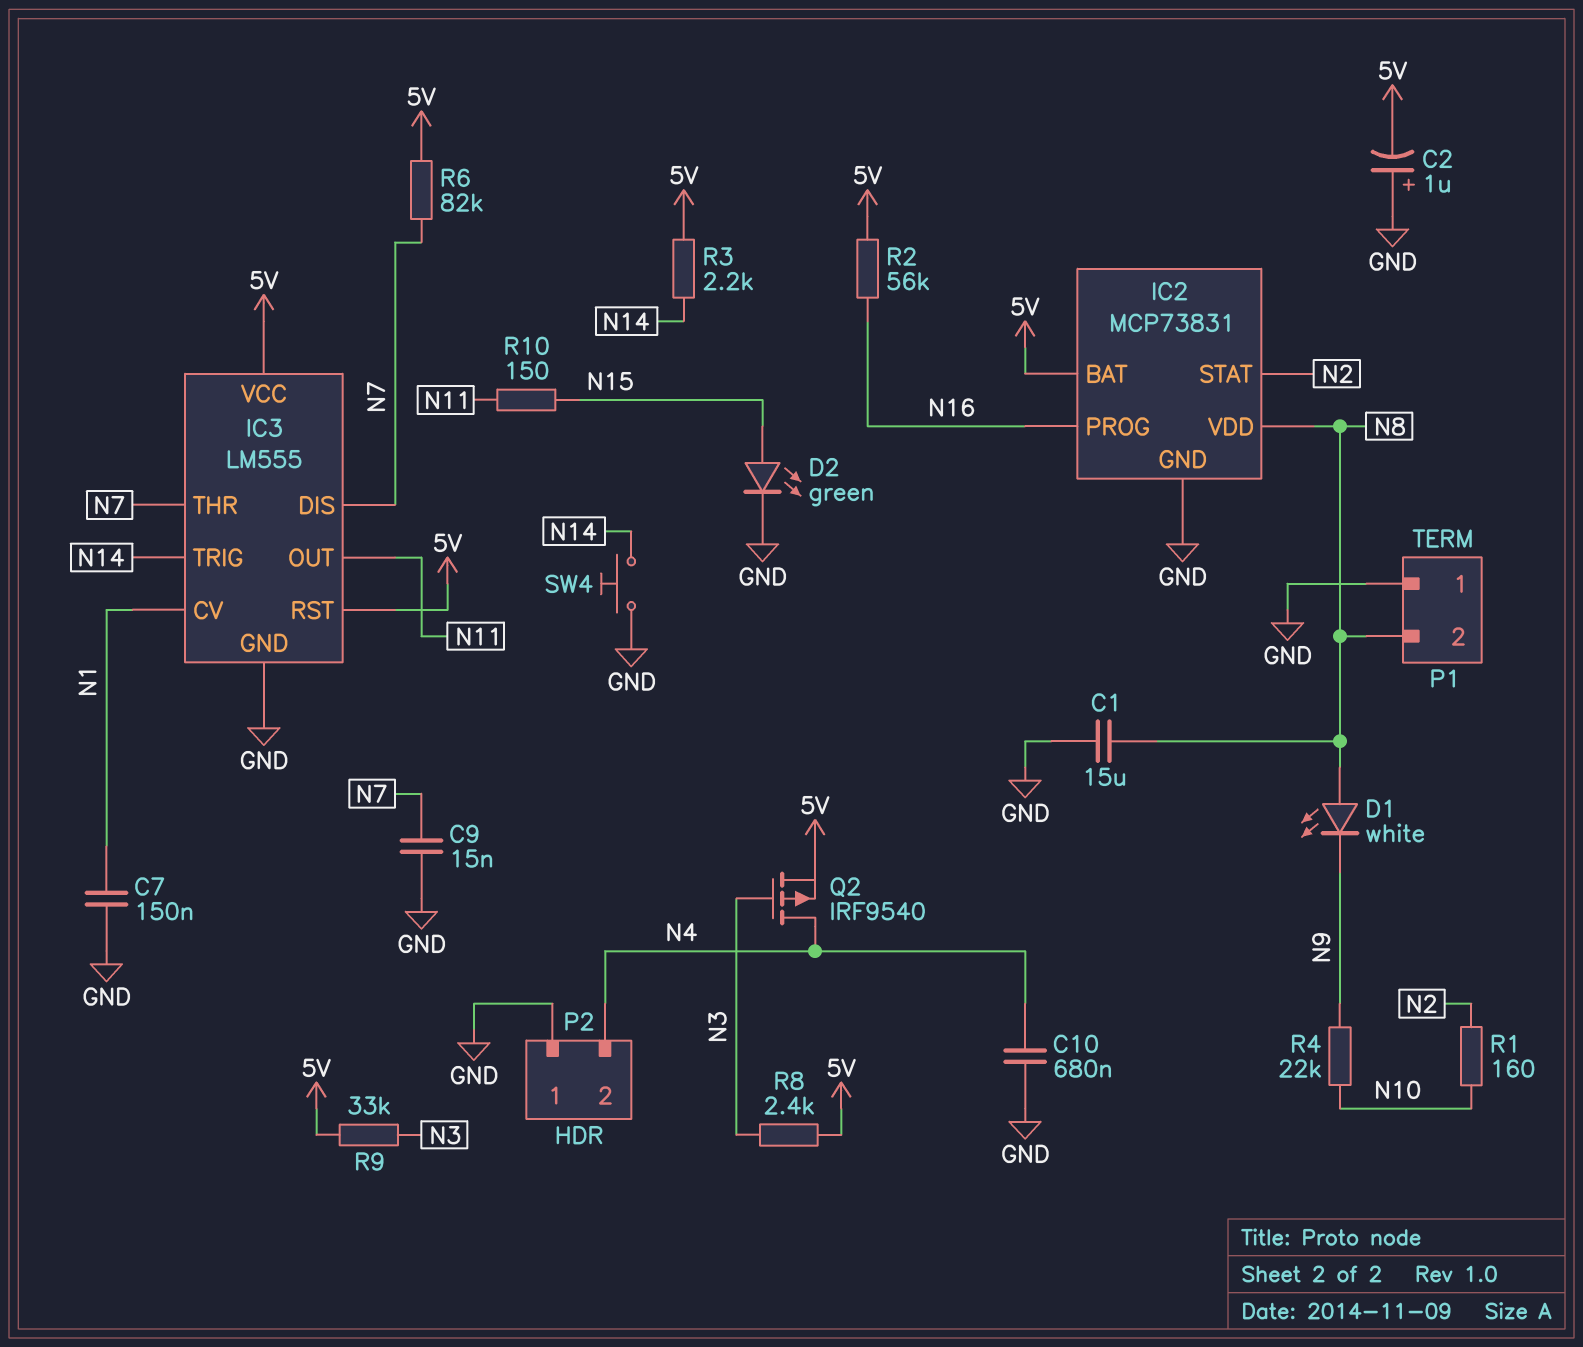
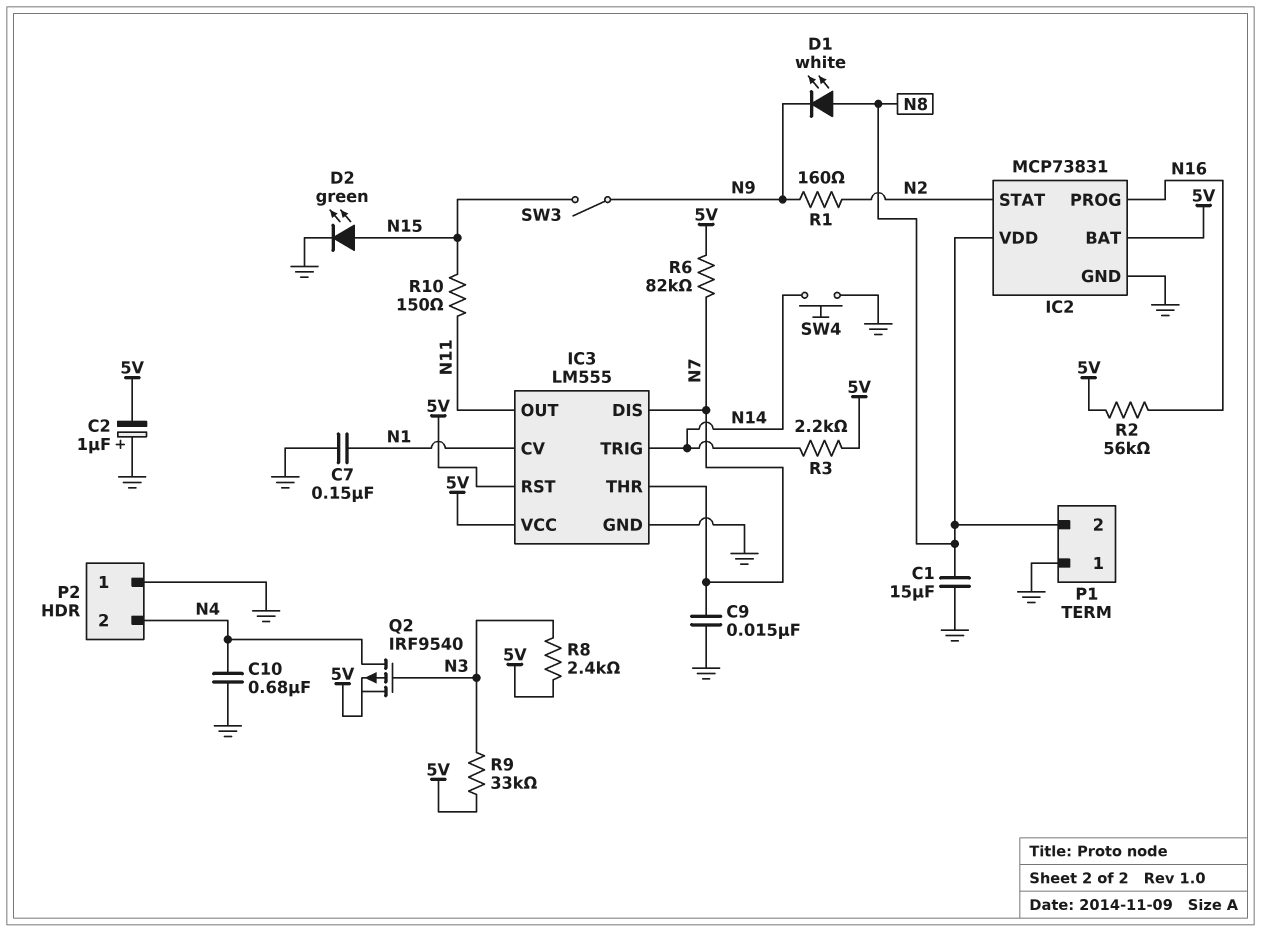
R1: 160 (N2, N10) -> 160 (N2, N9)
R4: 22k (N9, N10) -> none
SW3: none -> switch (N9, N15)

